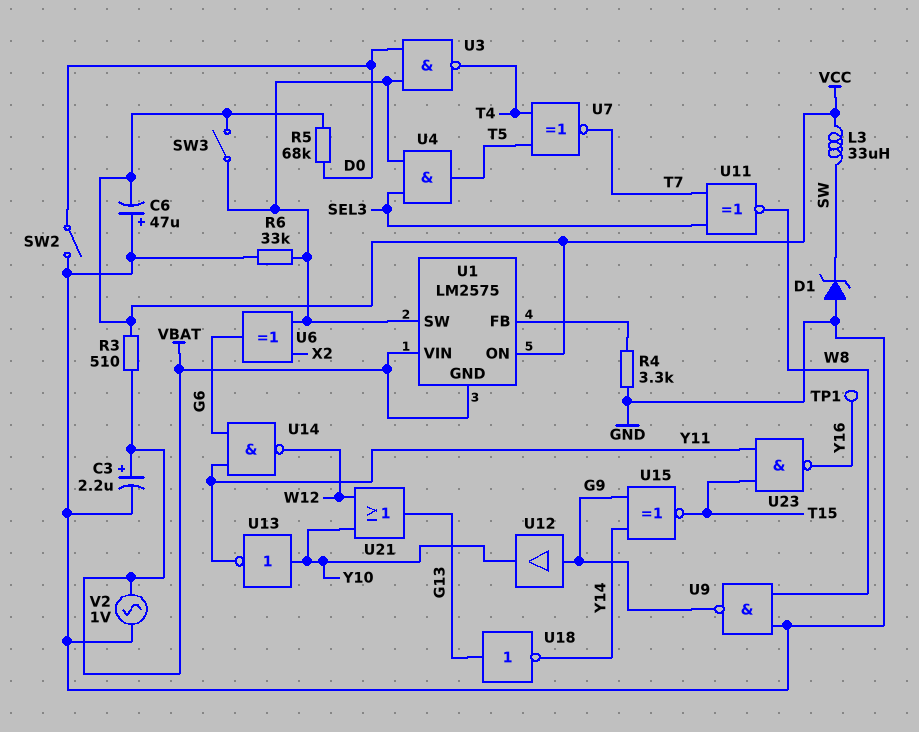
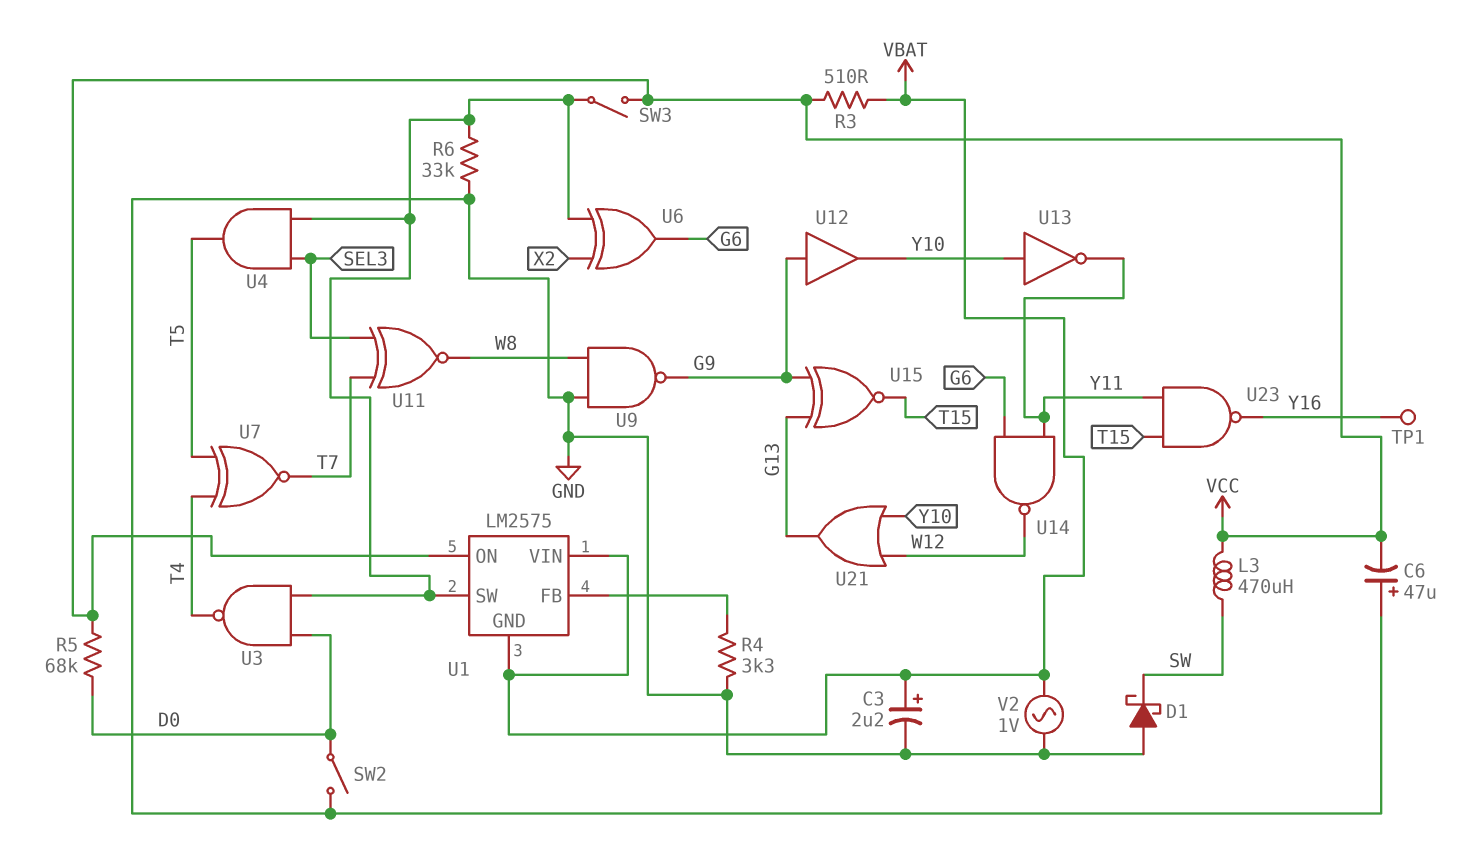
D1: zener (A GND, K SW) -> schottky (A GND, K SW)
L3: 33uH (SW, VCC) -> 470uH (SW, VCC)
U15: XNOR (in G9, in Y14, out T15) -> XNOR (in G9, in G13, out T15)
U18: NOT (in G13, out Y14) -> none

